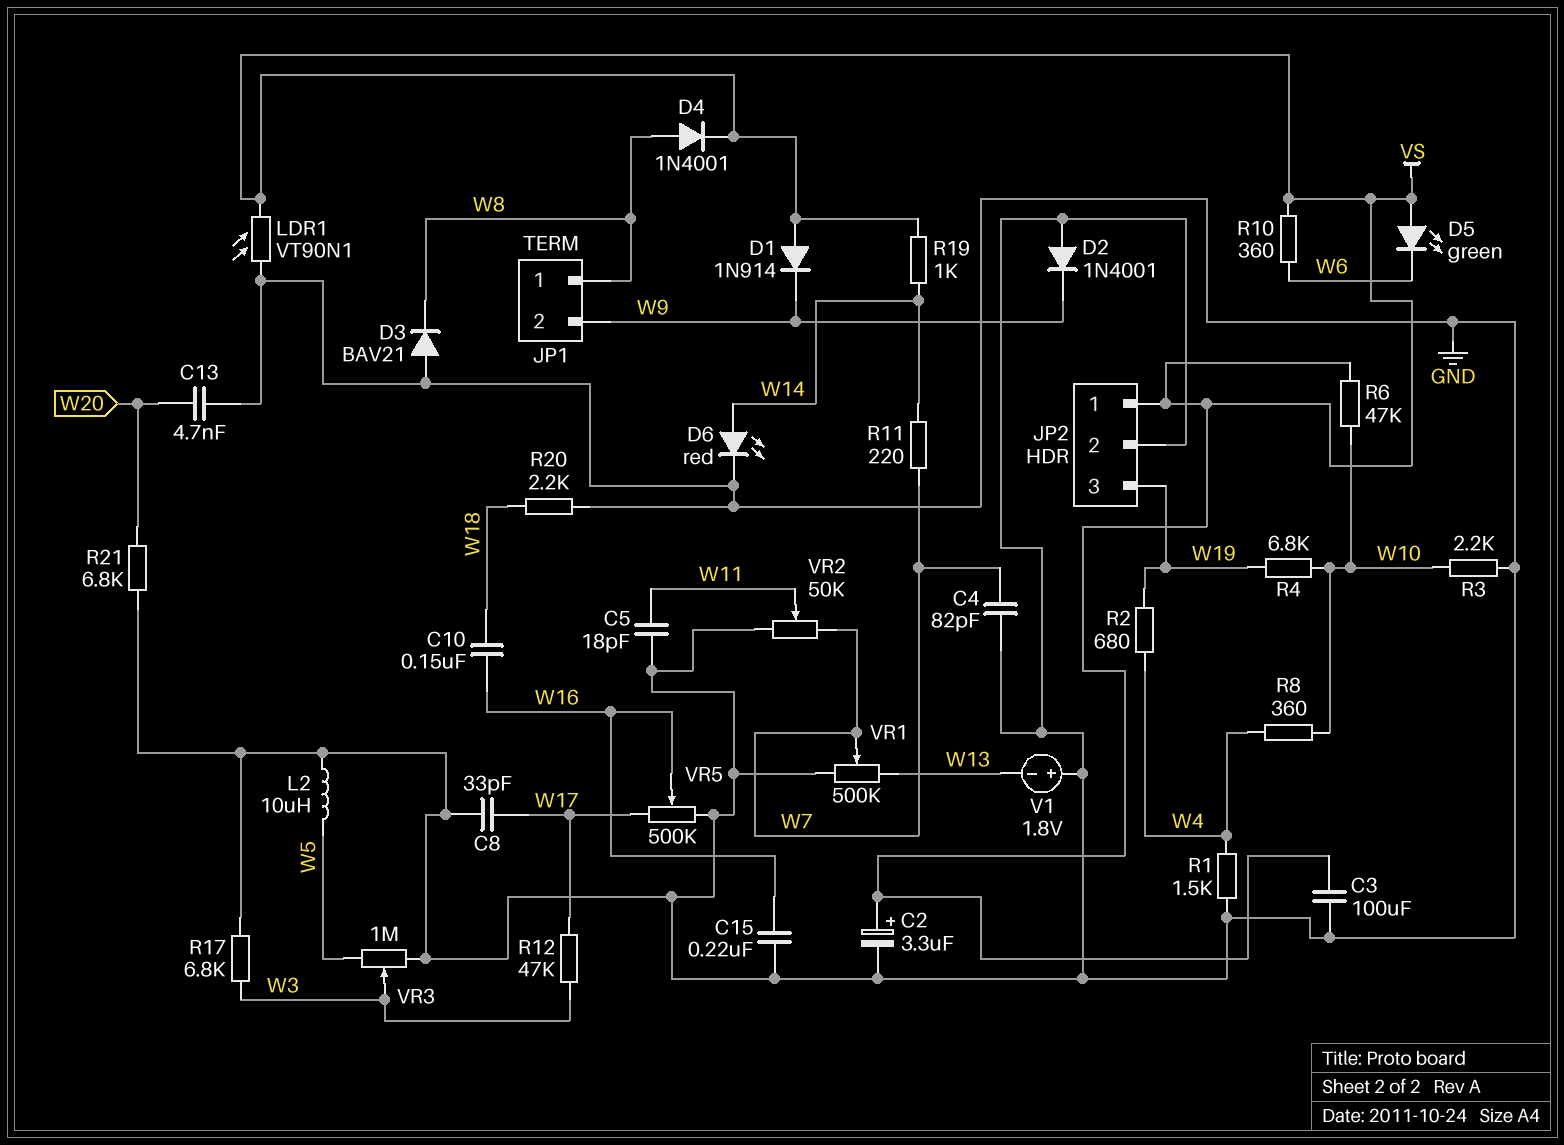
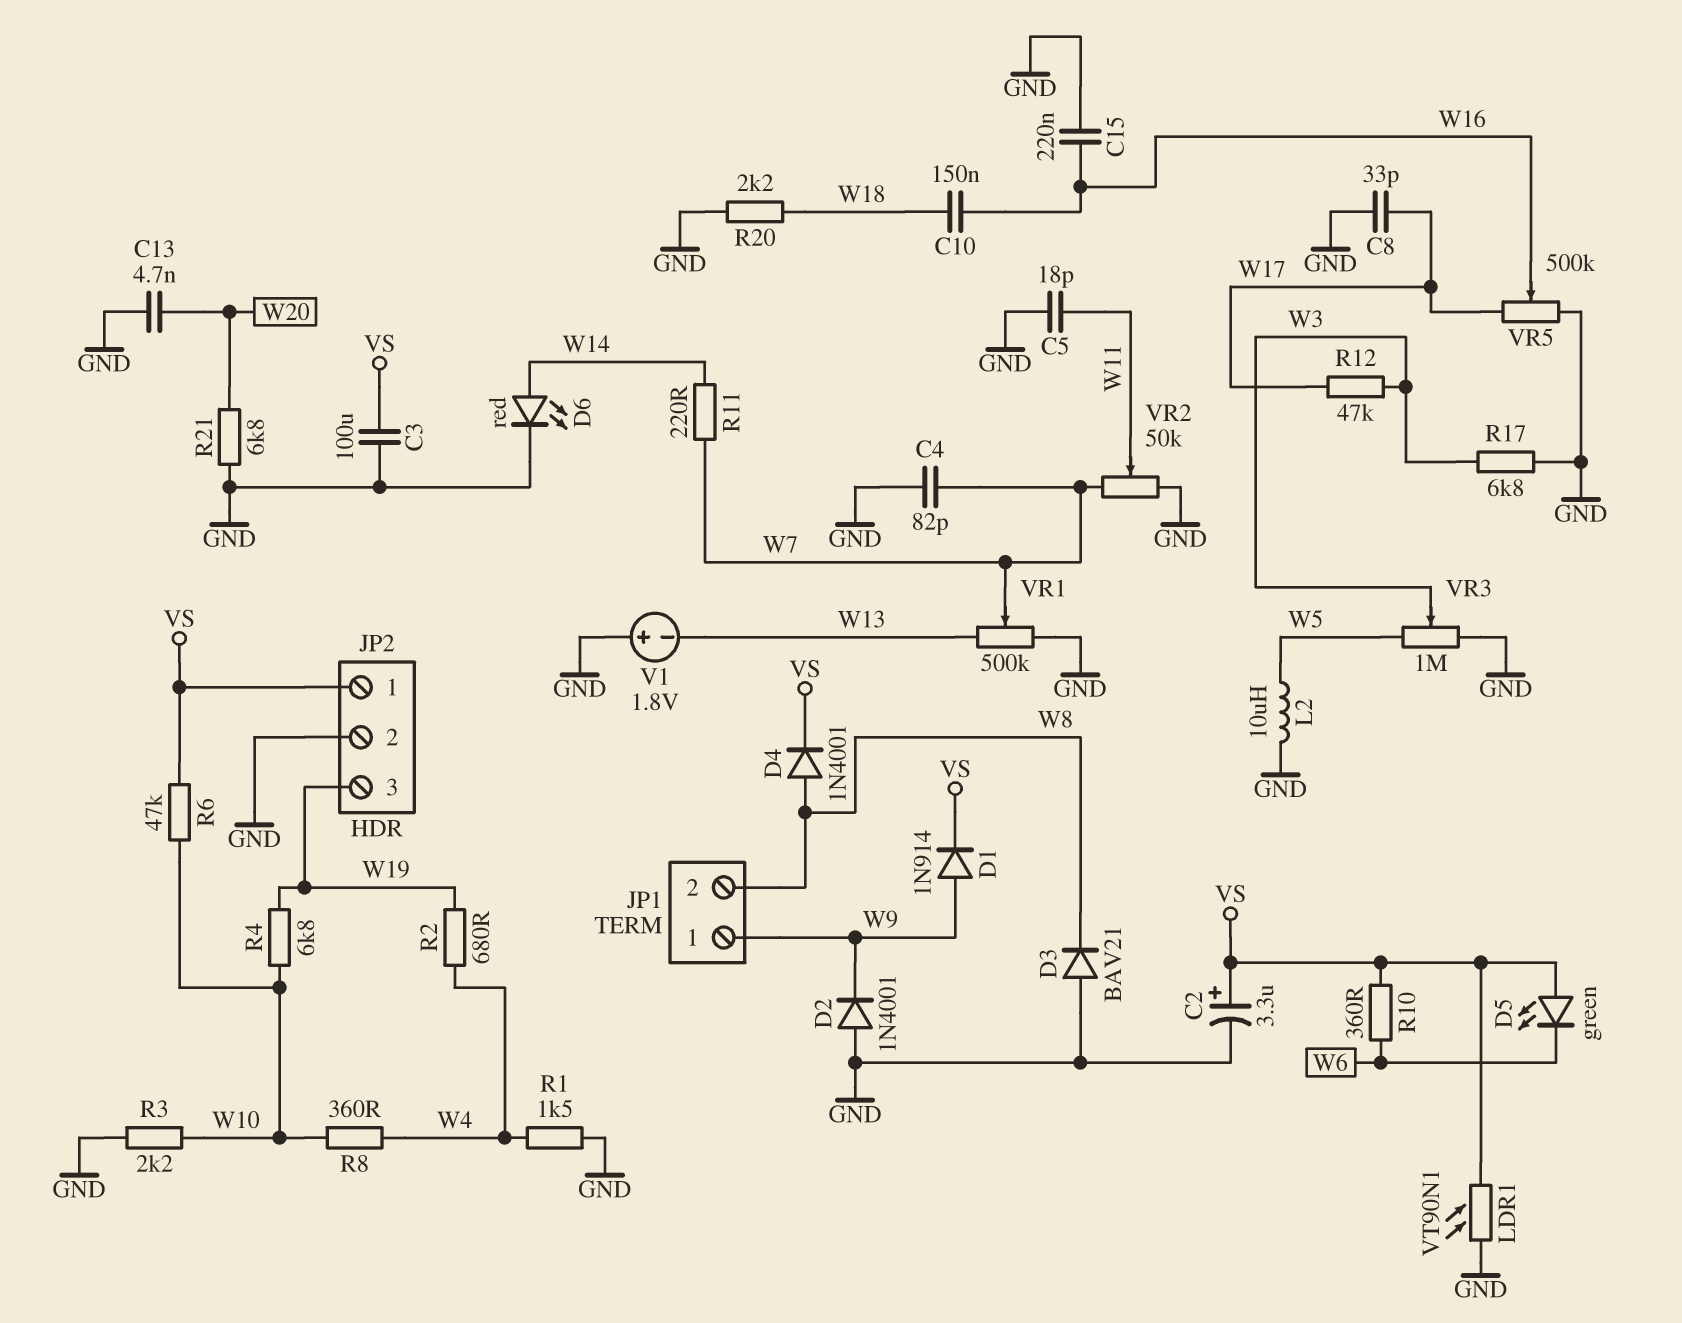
D1: diode 1N914 (A VS, K W9) -> diode 1N914 (A W9, K VS)
JP1 pin 1: W8 -> W9
JP1 pin 2: W9 -> W8
R19: 1k (VS, W14) -> none

